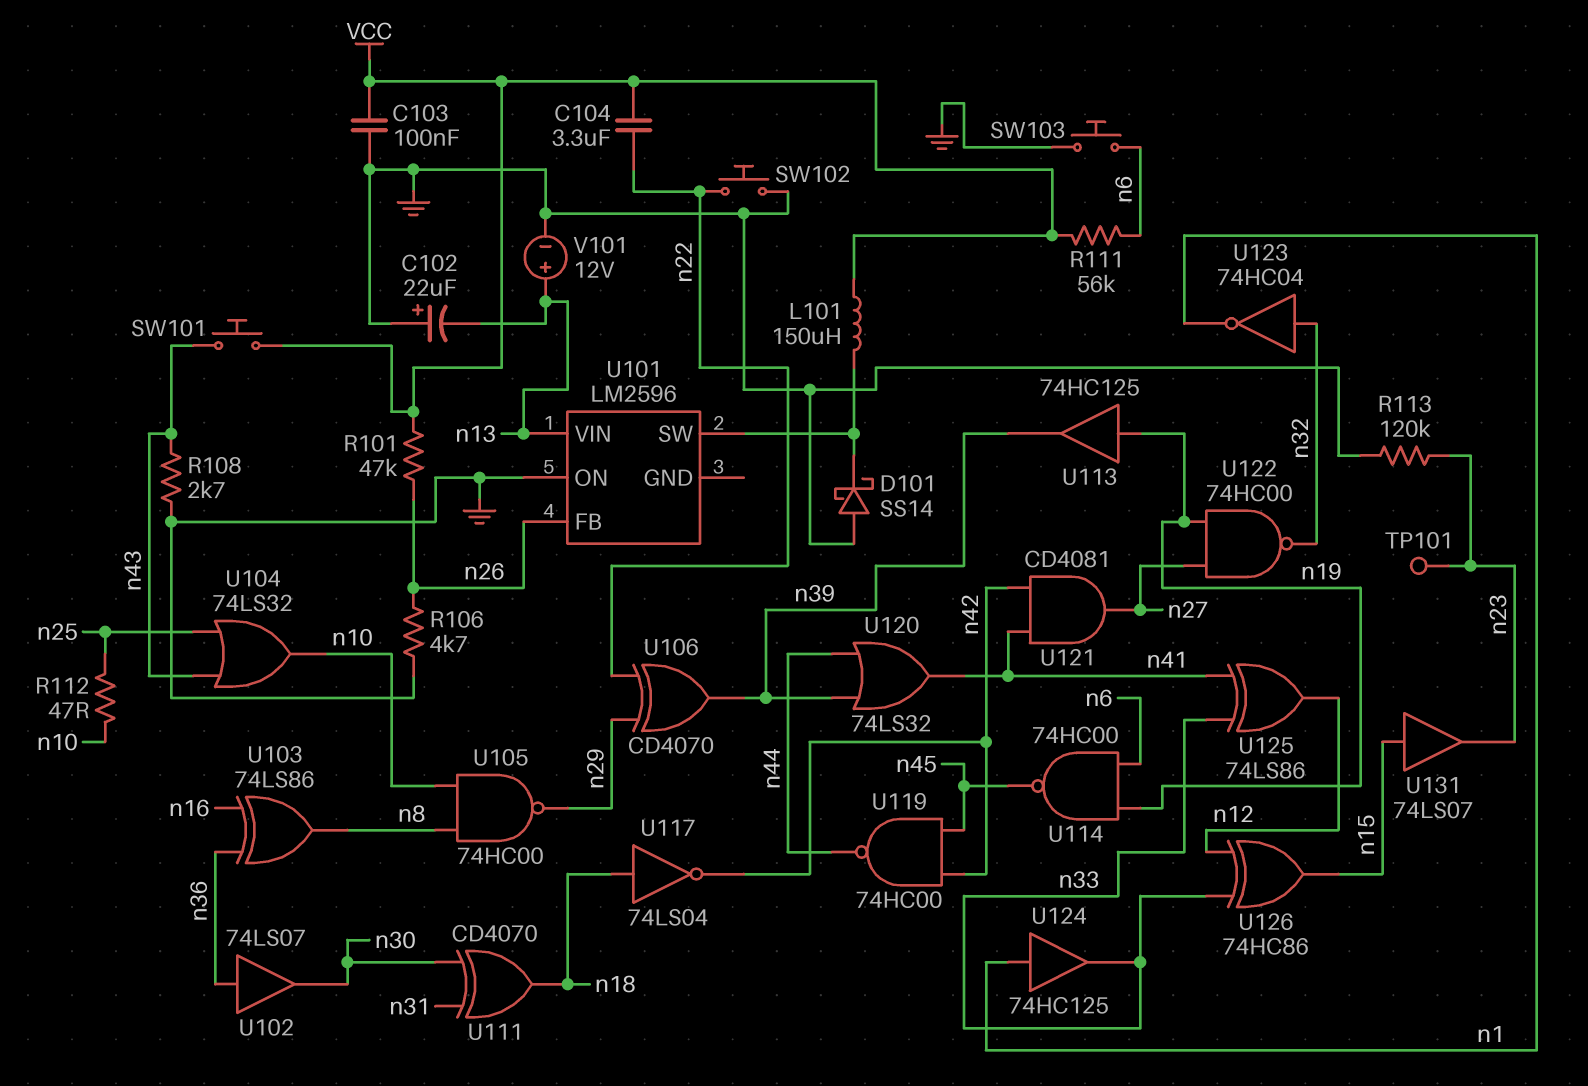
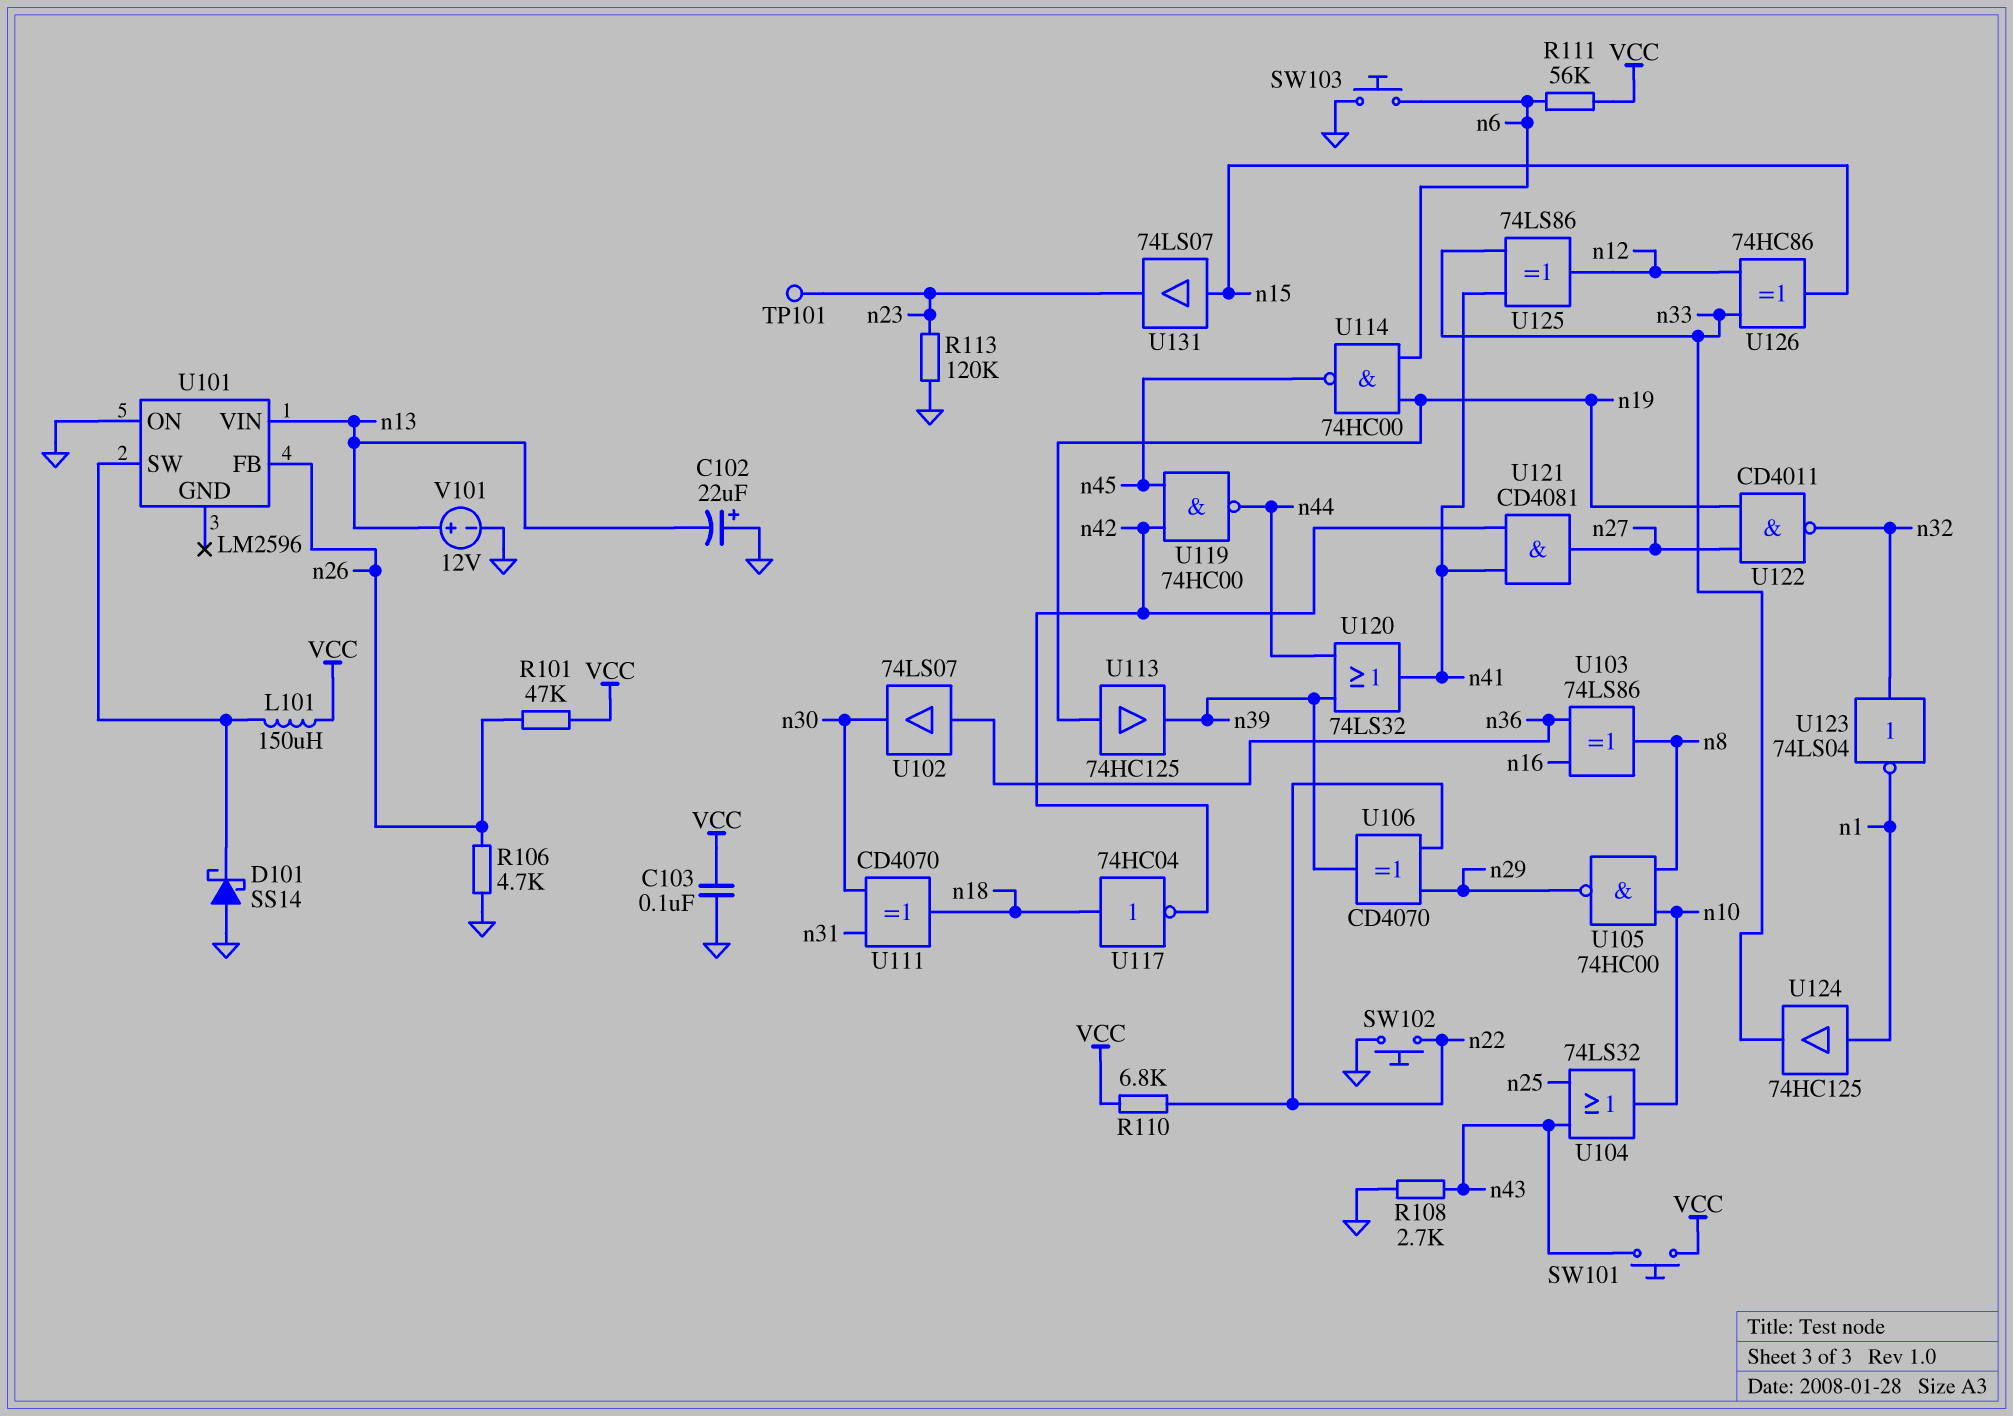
C104: 3.3uF (VCC, n22) -> none
R110: none -> 6.8k (VCC, n22)
R112: 47 (n10, n25) -> none
U117: NOT 74LS04 (in n18, out n42) -> NOT 74HC04 (in n18, out n42)
U122: NAND 74HC00 (in n19, in n27, out n32) -> NAND CD4011 (in n19, in n27, out n32)
U123: NOT 74HC04 (in n32, out n1) -> NOT 74LS04 (in n32, out n1)

